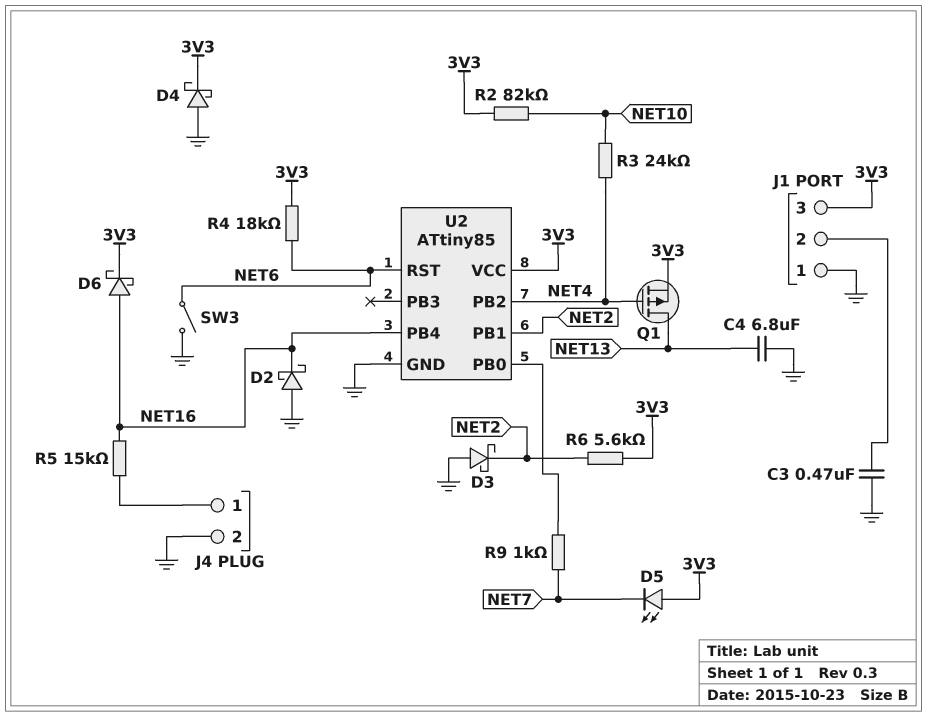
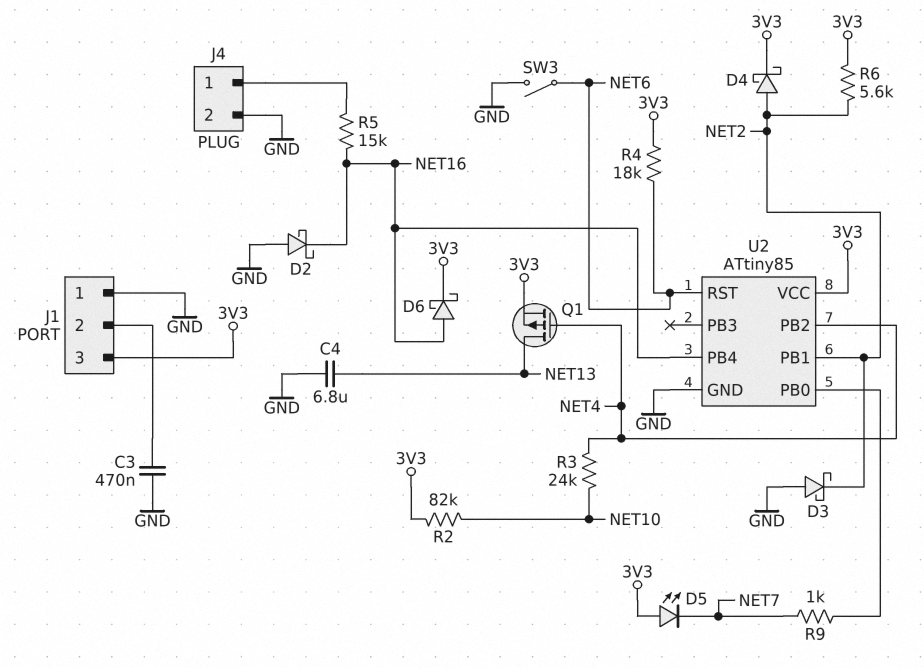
D4: schottky (A GND, K 3V3) -> schottky (A NET2, K 3V3)

